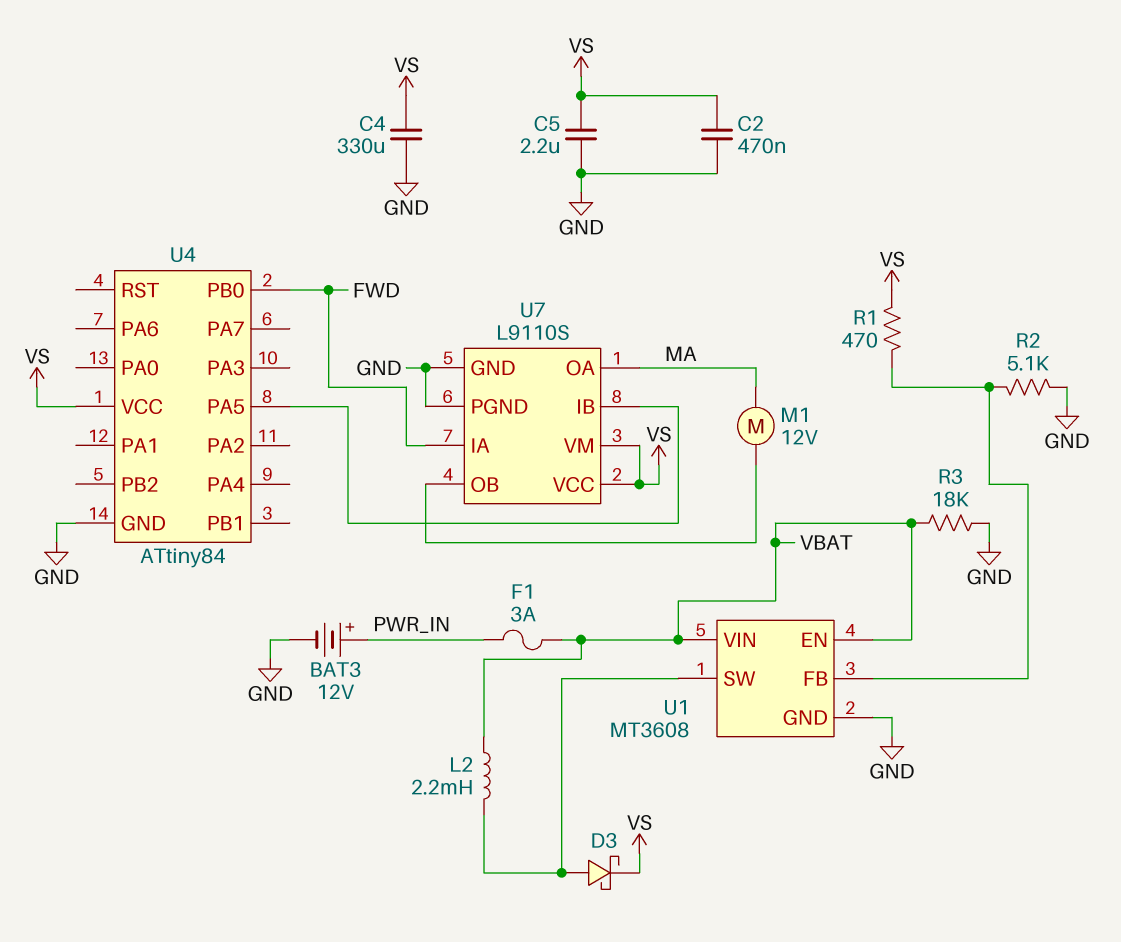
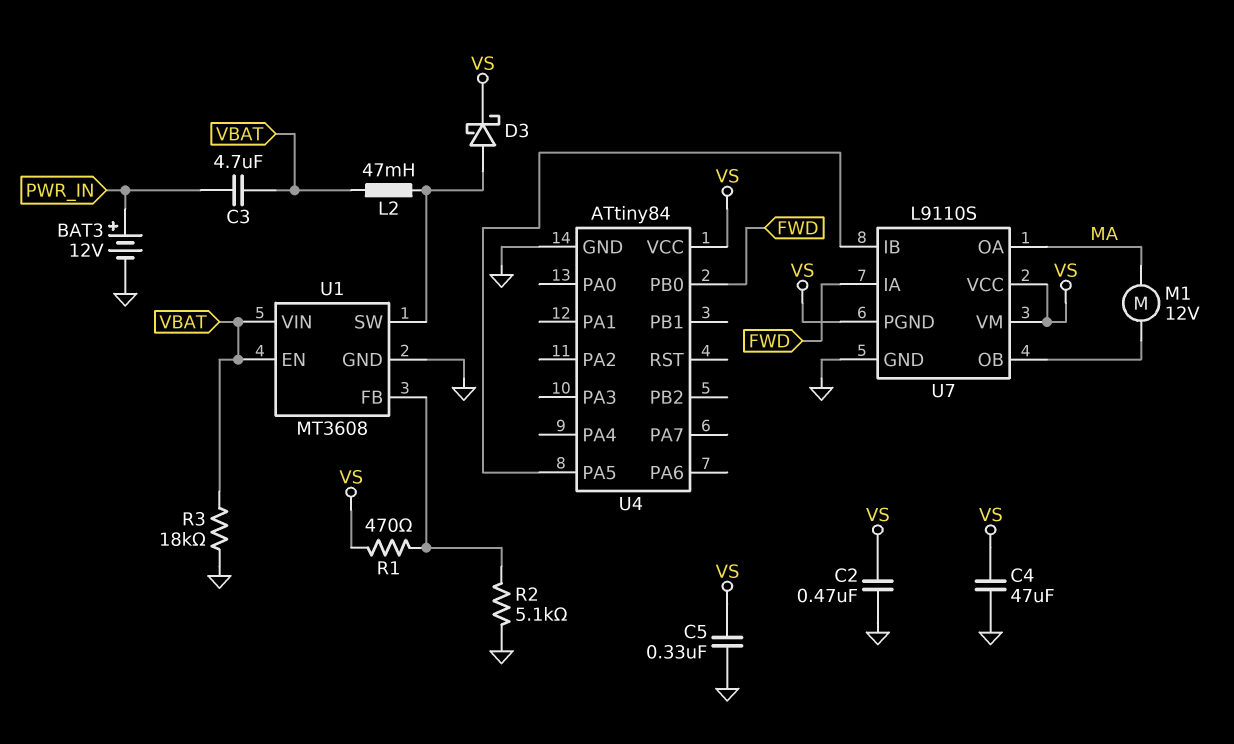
C3: none -> 4.7uF (PWR_IN, VBAT)
C4: 330uF (GND, VS) -> 47uF (GND, VS)
C5: 2.2uF (GND, VS) -> 330nF (GND, VS)
F1: 3A (PWR_IN, VBAT) -> none
L2: 2.2mH (U1/SW, VBAT) -> 47mH (U1/SW, VBAT)
U7 pin PGND: GND -> VS

